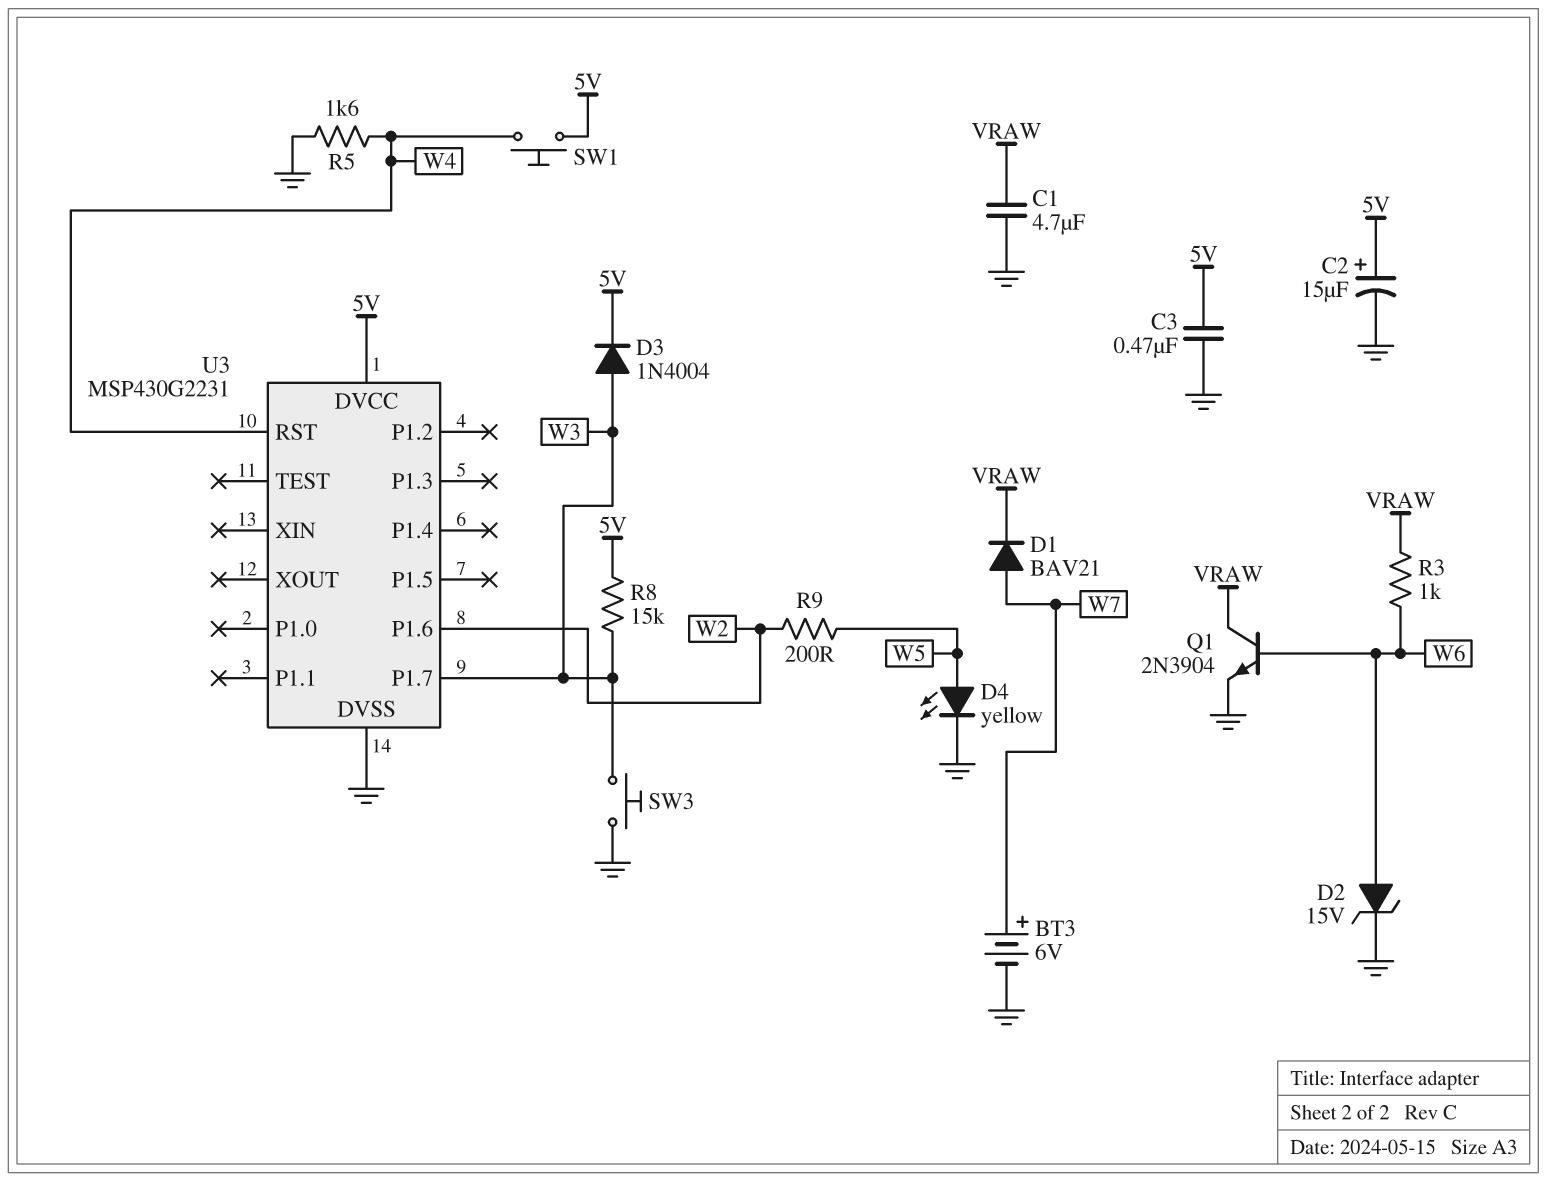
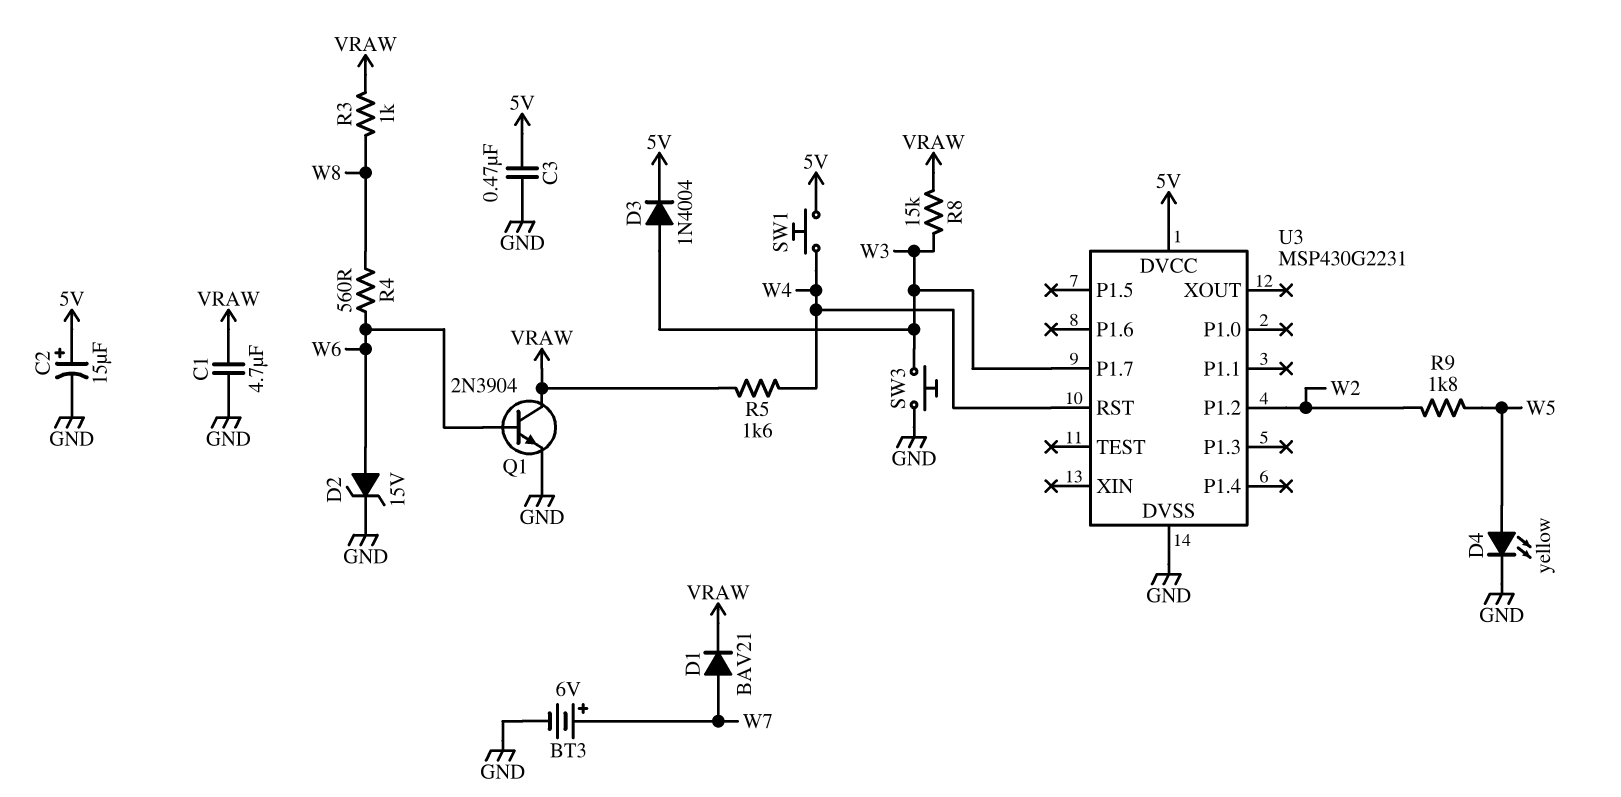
R3: 1k (VRAW, W6) -> 1k (VRAW, W8)
R4: none -> 560 (W6, W8)
R5: 1.6k (GND, W4) -> 1.6k (VRAW, W4)
R8: 15k (5V, W3) -> 15k (VRAW, W3)
R9: 200 (W2, W5) -> 1.8k (W2, W5)
U3 pin P1.2: none -> W2
U3 pin P1.6: W2 -> none

